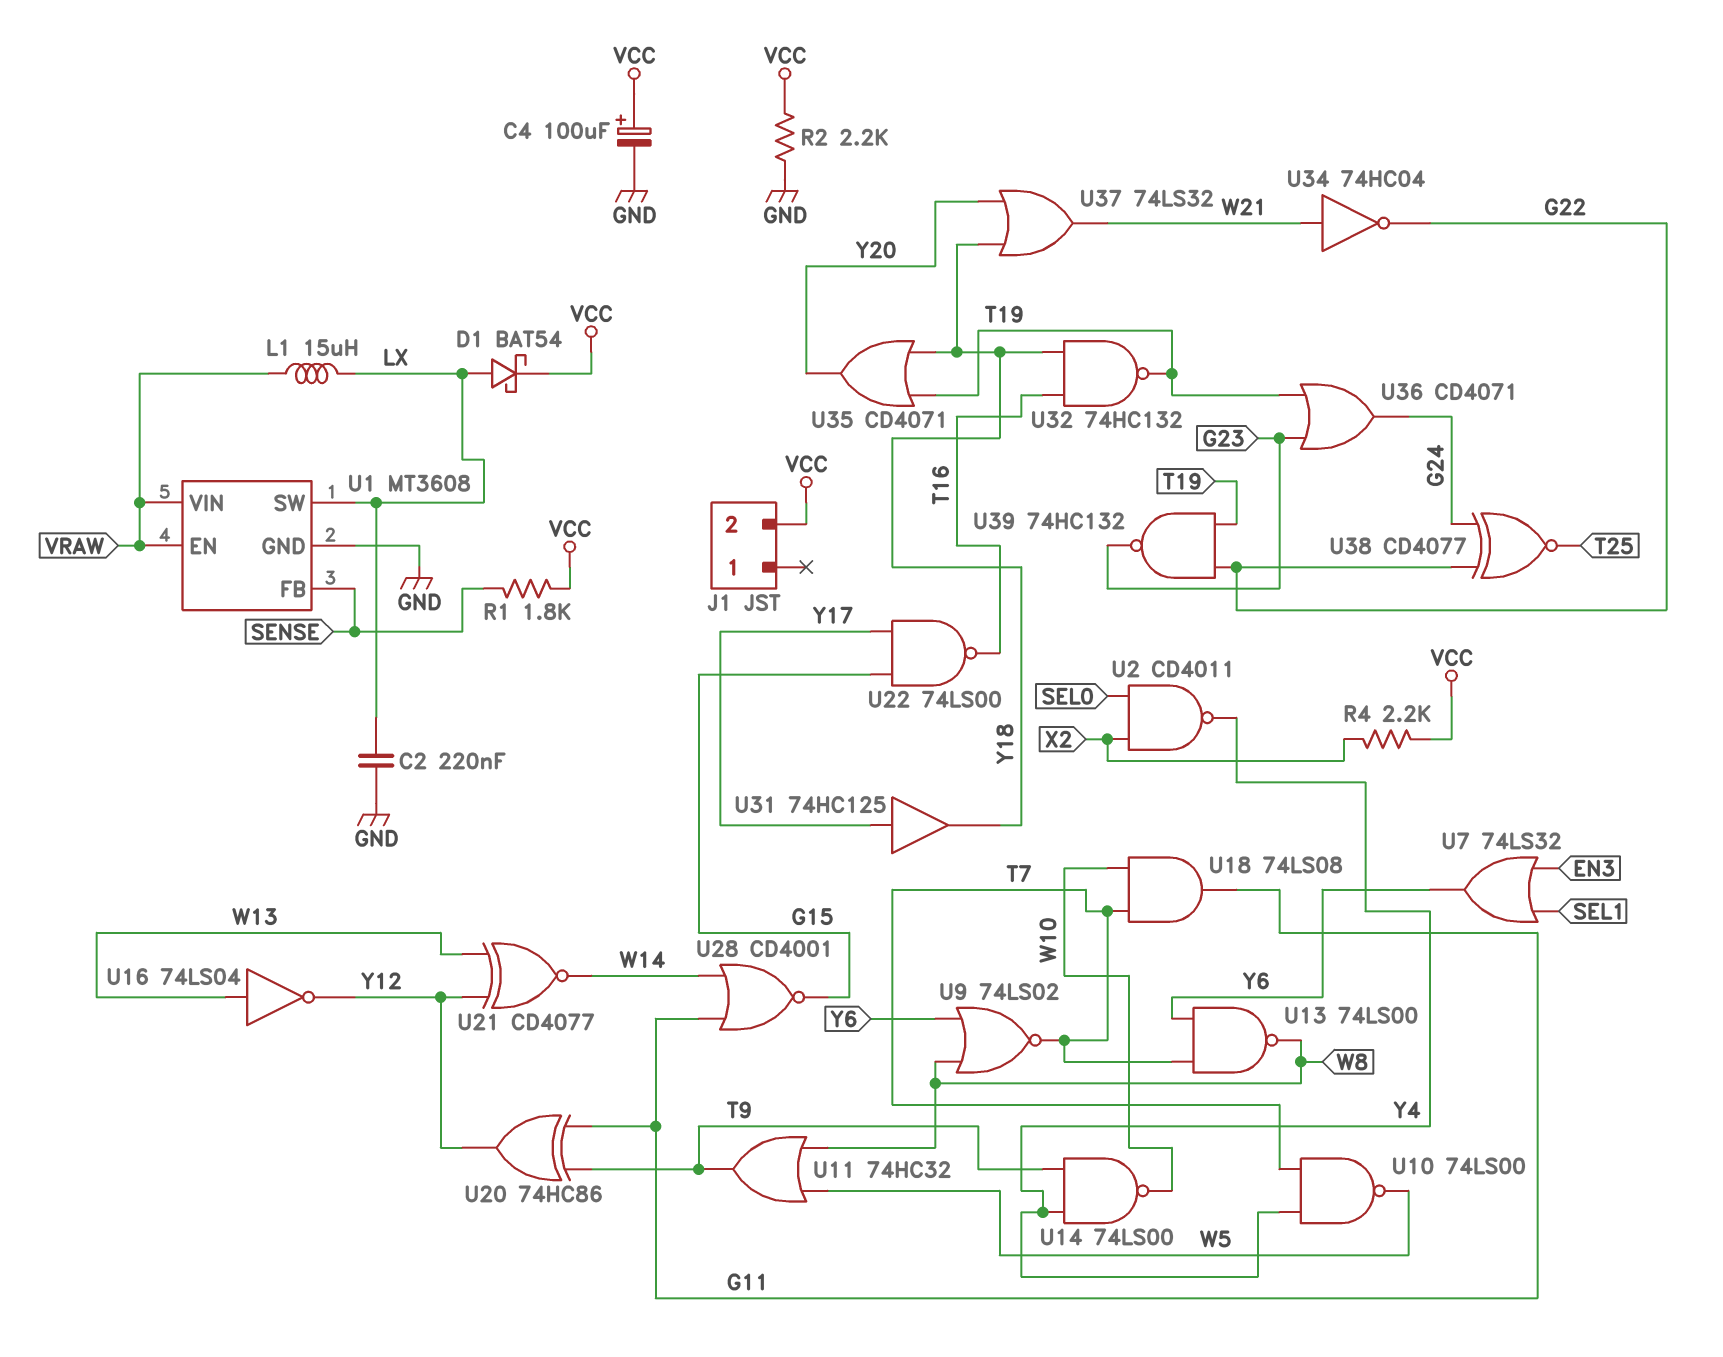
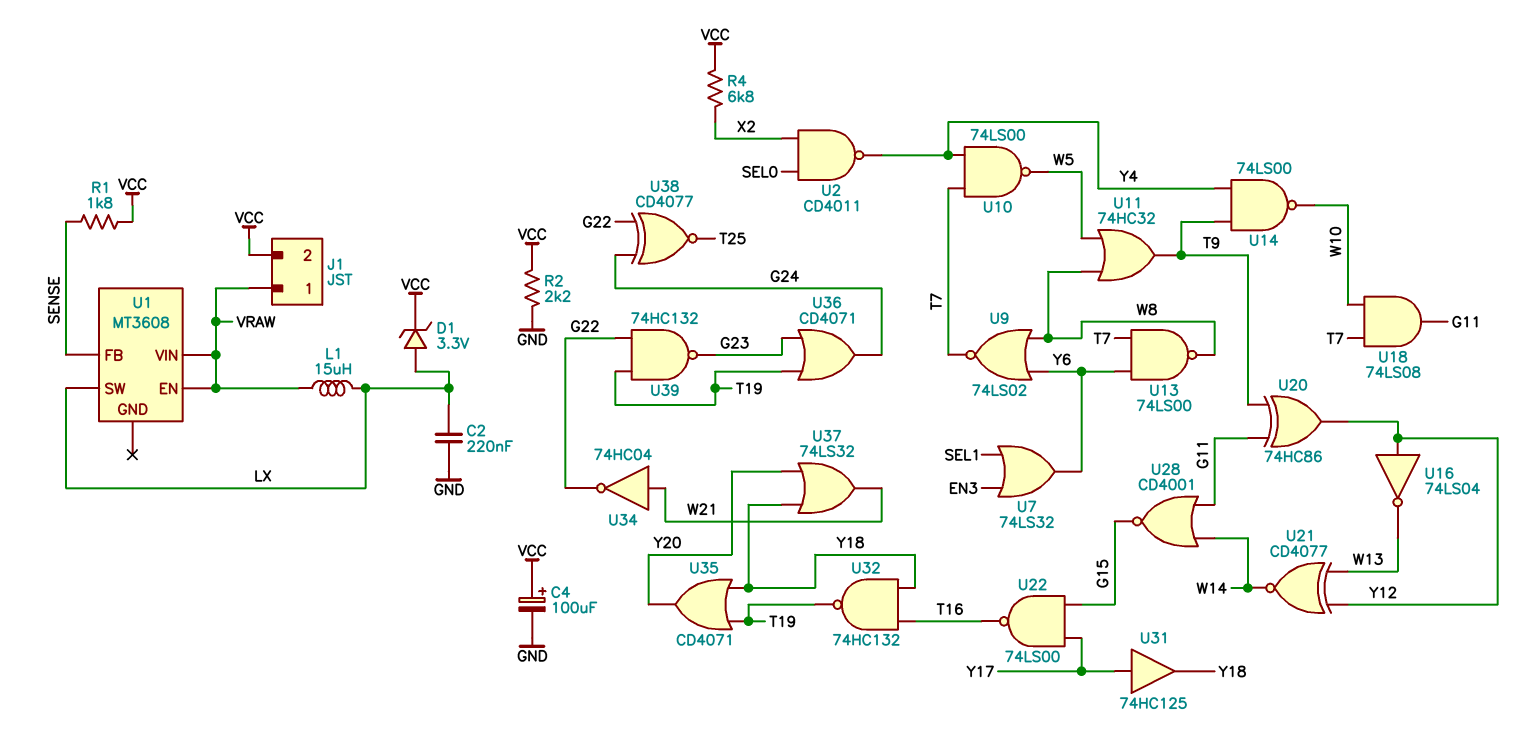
D1: schottky BAT54 (A LX, K VCC) -> zener 3.3V (A LX, K VCC)
J1 pin 1: none -> VRAW
R4: 2.2k (VCC, X2) -> 6.8k (VCC, X2)
U1 pin GND: GND -> none
U16: NOT 74LS04 (in W13, out Y12) -> NOT 74LS04 (in Y12, out W13)

